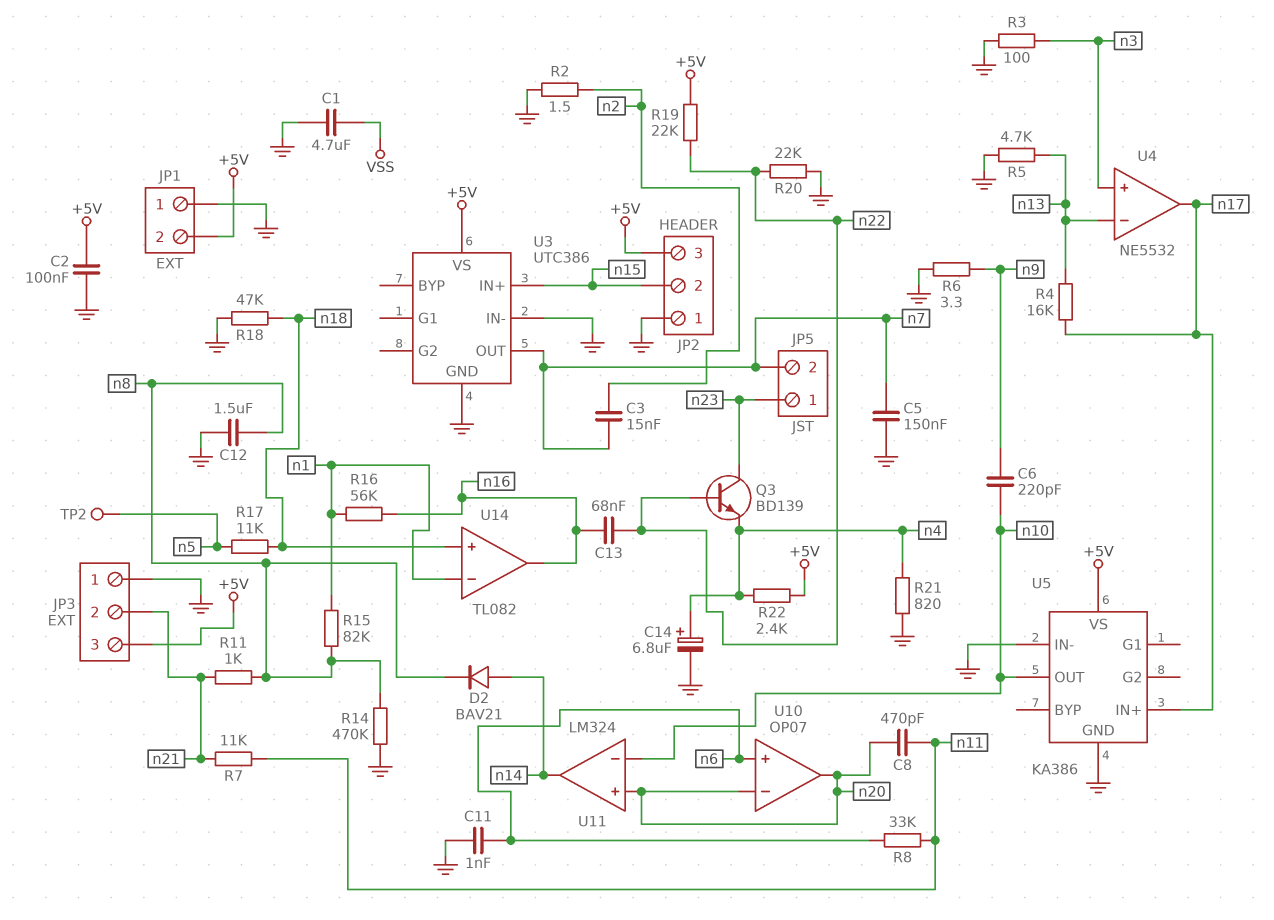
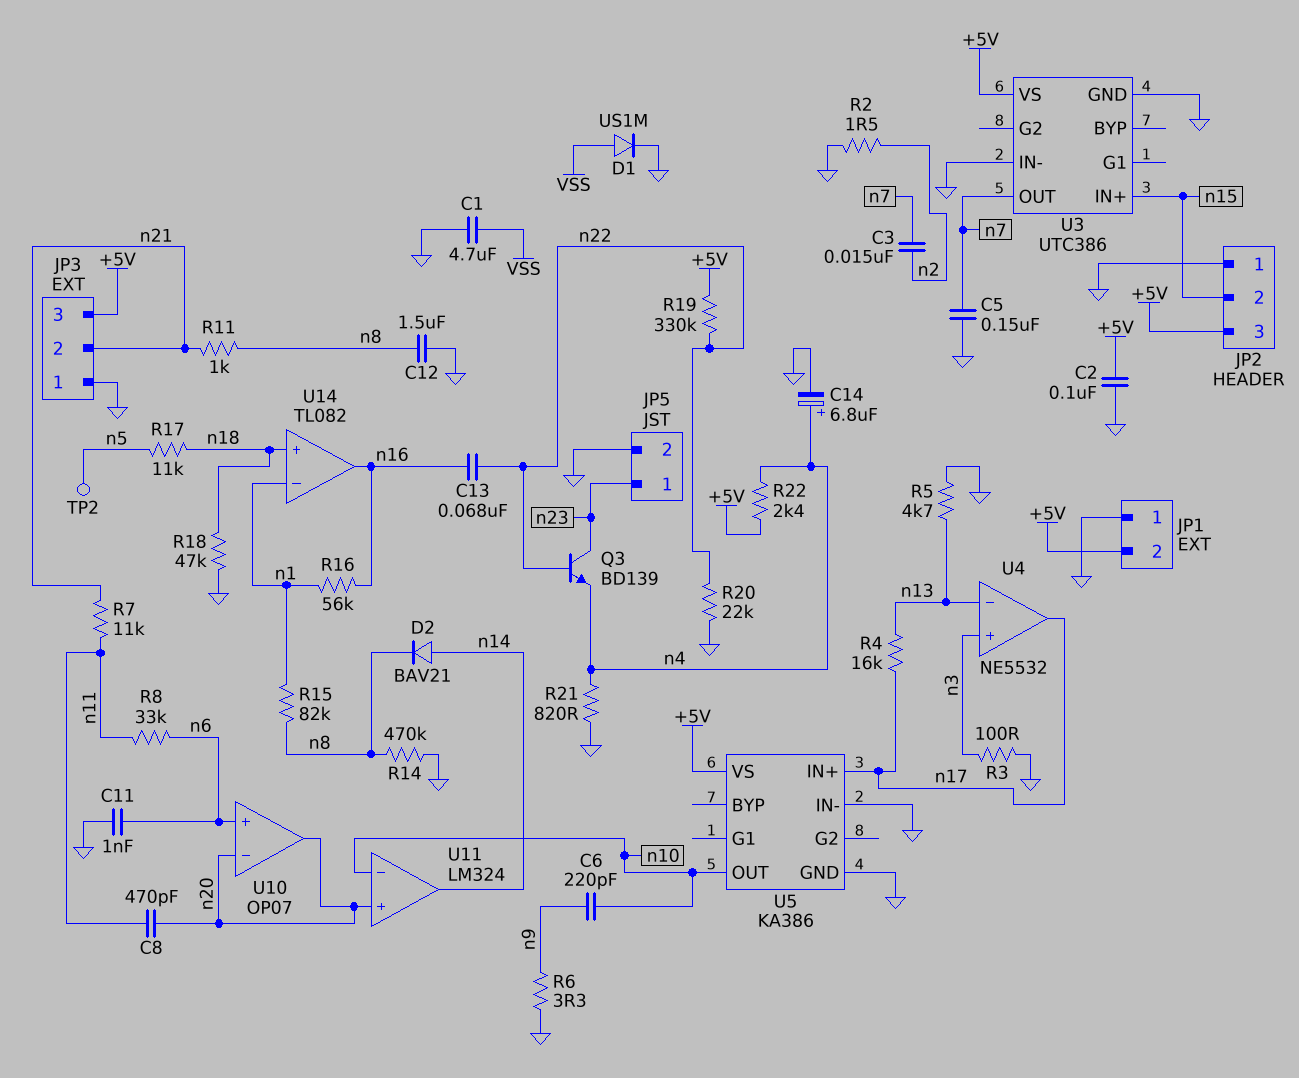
D1: none -> diode US1M (A VSS, K GND)
JP5 pin 2: n7 -> GND
R19: 22k (+5V, n22) -> 330k (+5V, n22)

